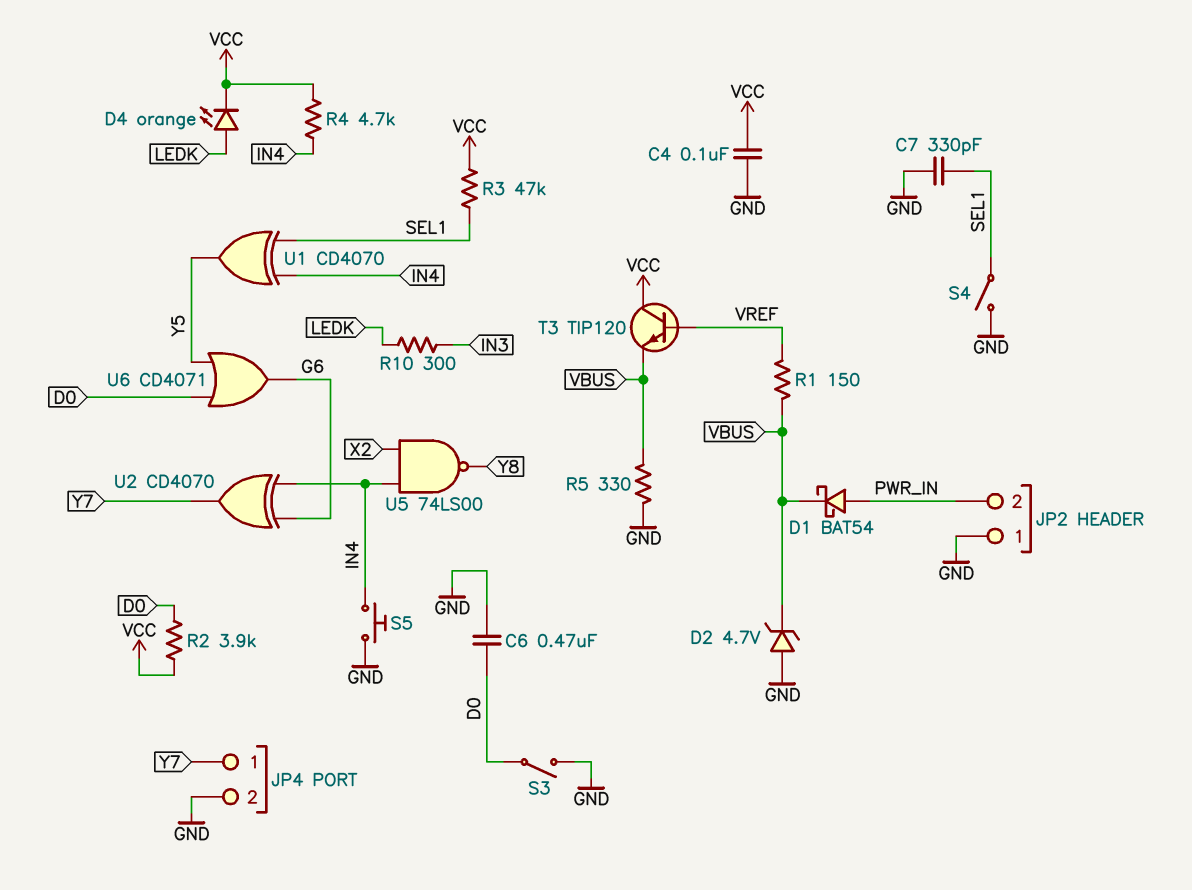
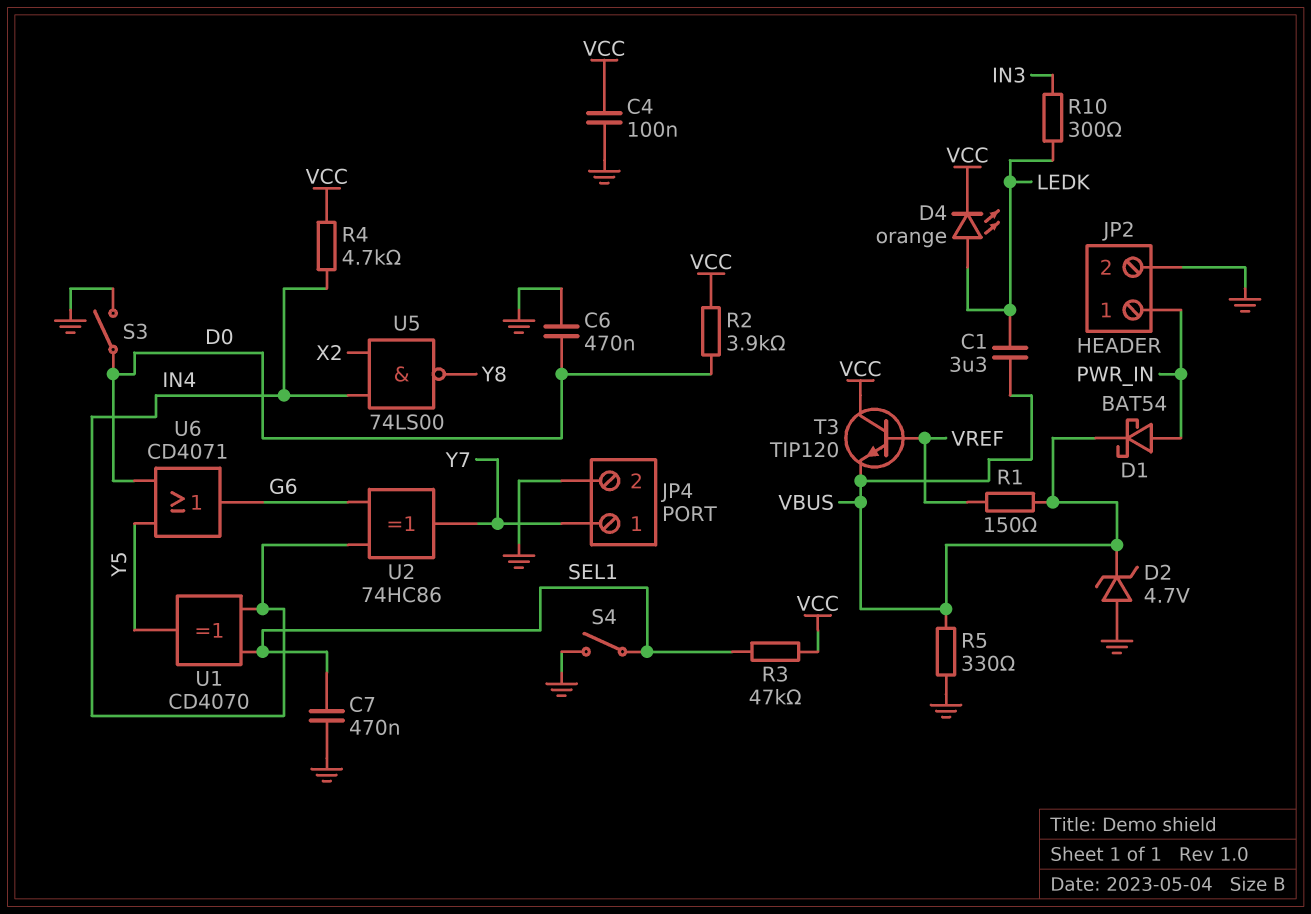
C1: none -> 3.3uF (LEDK, VBUS)
C7: 330pF (GND, SEL1) -> 470nF (GND, SEL1)
JP2 pin 1: GND -> PWR_IN
JP2 pin 2: PWR_IN -> GND
S5: button (GND, IN4) -> none
U2: XOR CD4070 (in G6, in IN4, out Y7) -> XOR 74HC86 (in G6, in IN4, out Y7)

